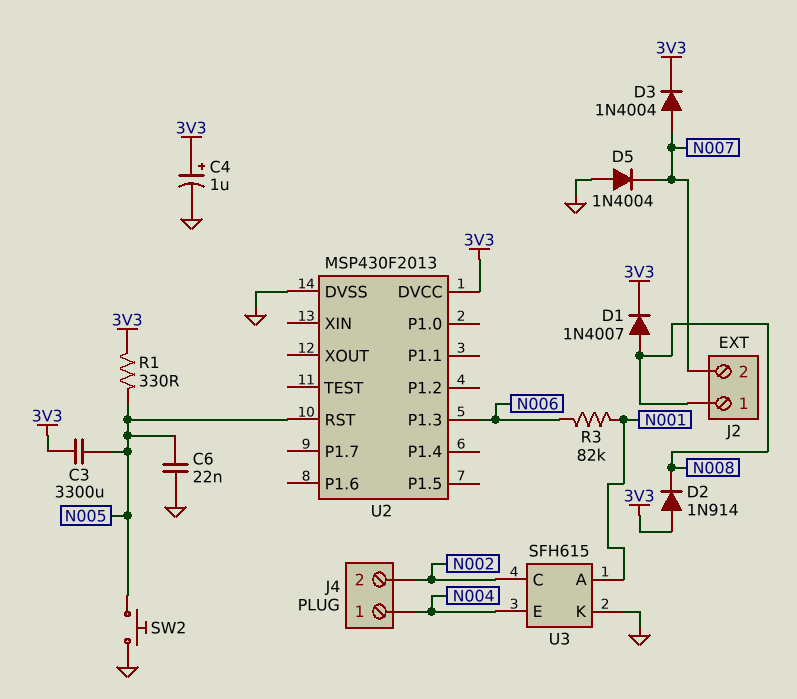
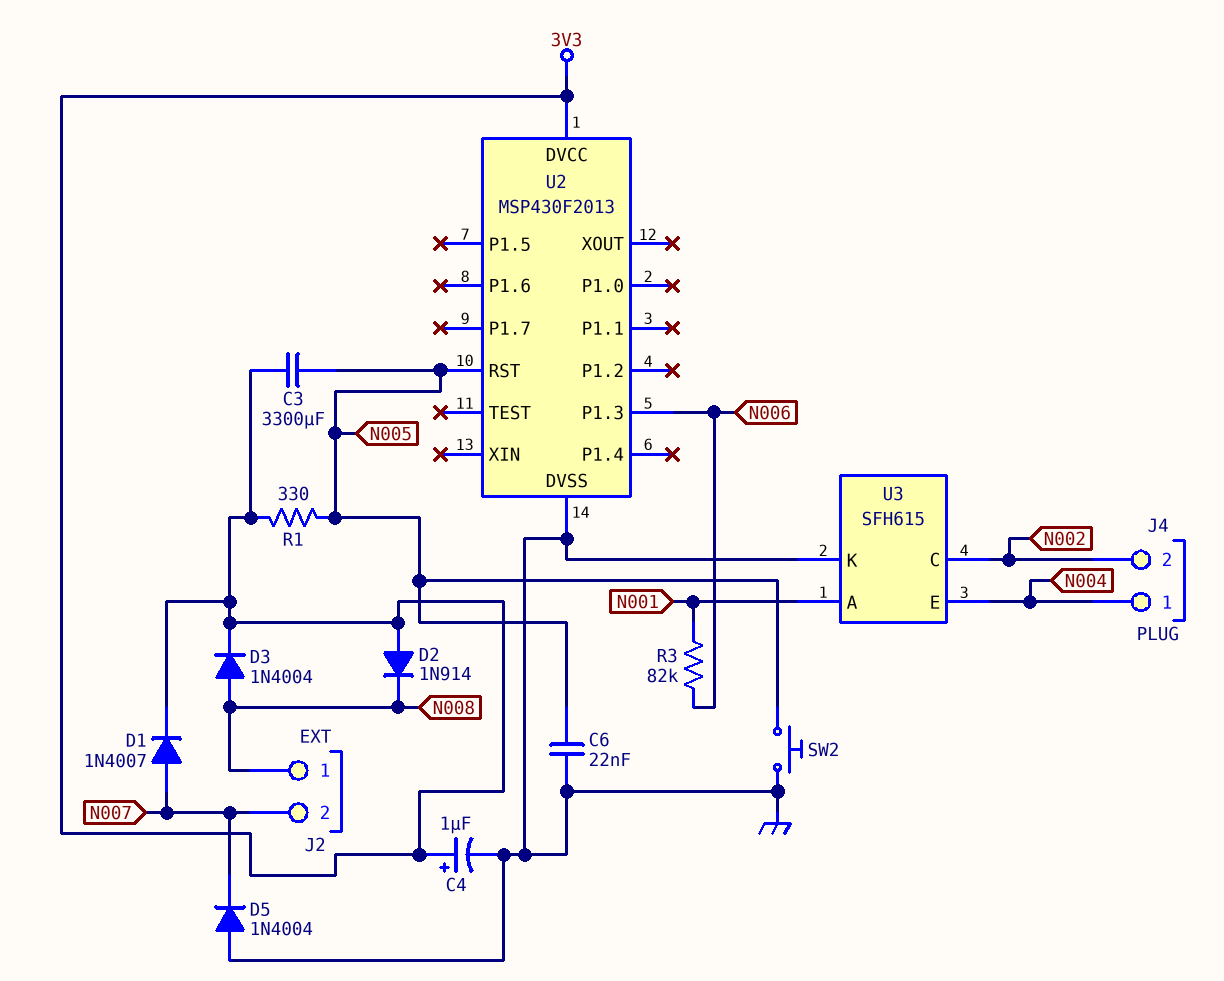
D1: diode 1N4007 (A N008, K 3V3) -> diode 1N4007 (A N007, K 3V3)
D3: diode 1N4004 (A N007, K 3V3) -> diode 1N4004 (A N008, K 3V3)

